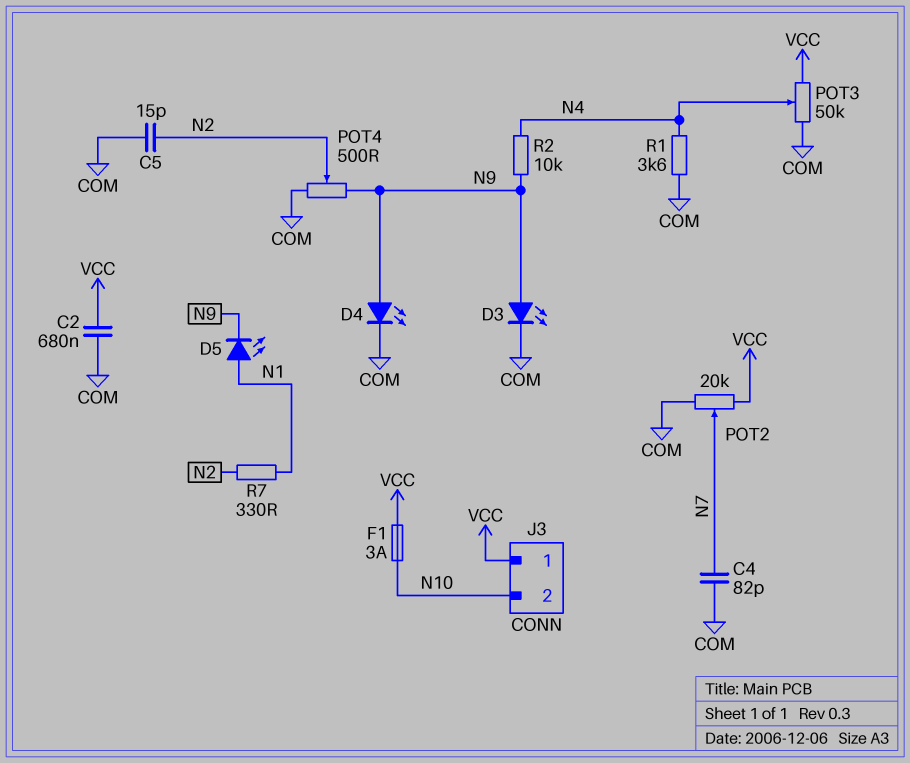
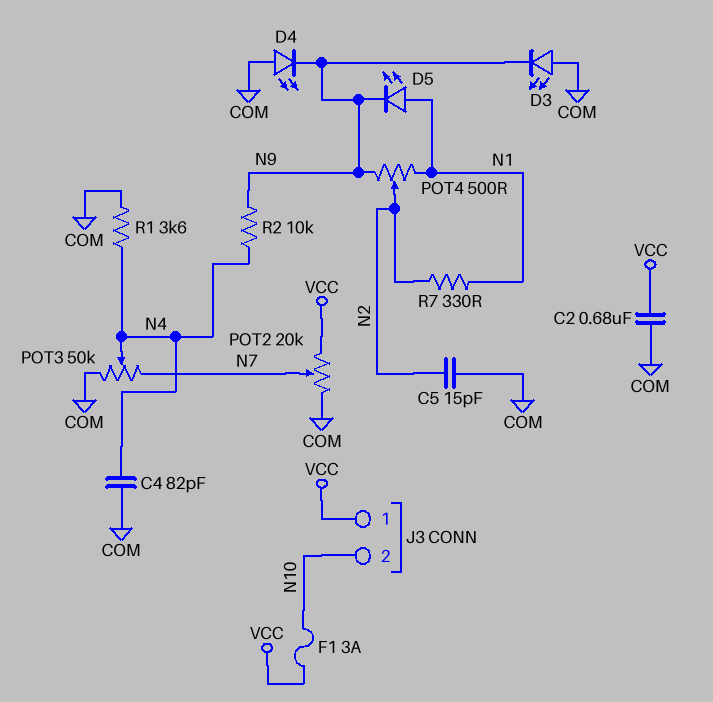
C4: 82pF (COM, N7) -> 82pF (COM, N4)
D3: LED (A N9, K COM) -> LED (A COM, K N9)
D4: LED (A N9, K COM) -> LED (A COM, K N9)
POT3: 50k (COM, VCC, wiper N4) -> 50k (COM, N7, wiper N4)
POT4: 500 (COM, N9, wiper N2) -> 500 (N1, N9, wiper N2)

